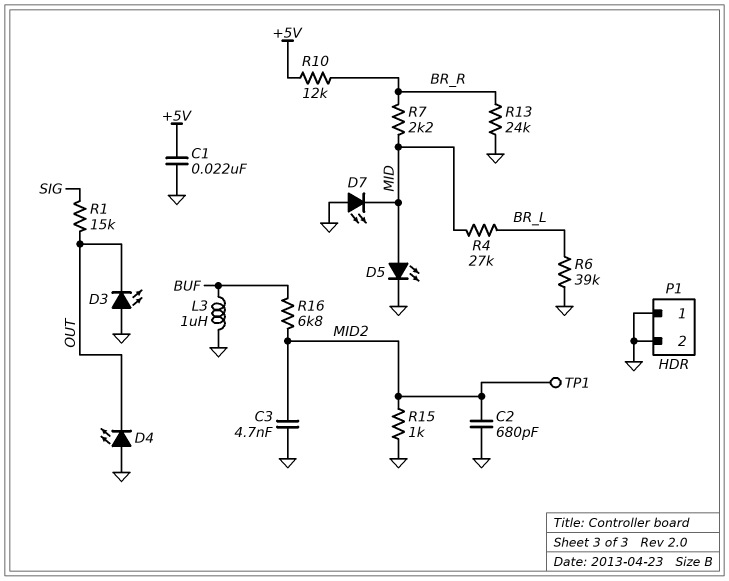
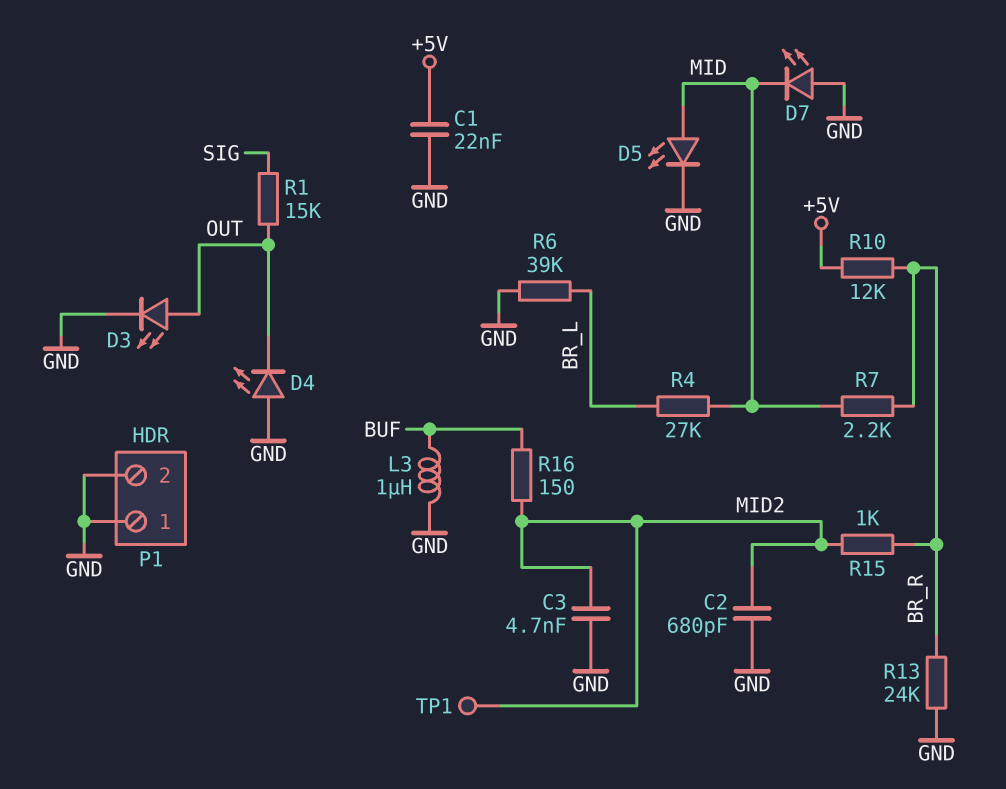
D3: LED (A GND, K OUT) -> LED (A OUT, K GND)
R15: 1k (GND, MID2) -> 1k (BR_R, MID2)
R16: 6.8k (BUF, MID2) -> 150 (BUF, MID2)

